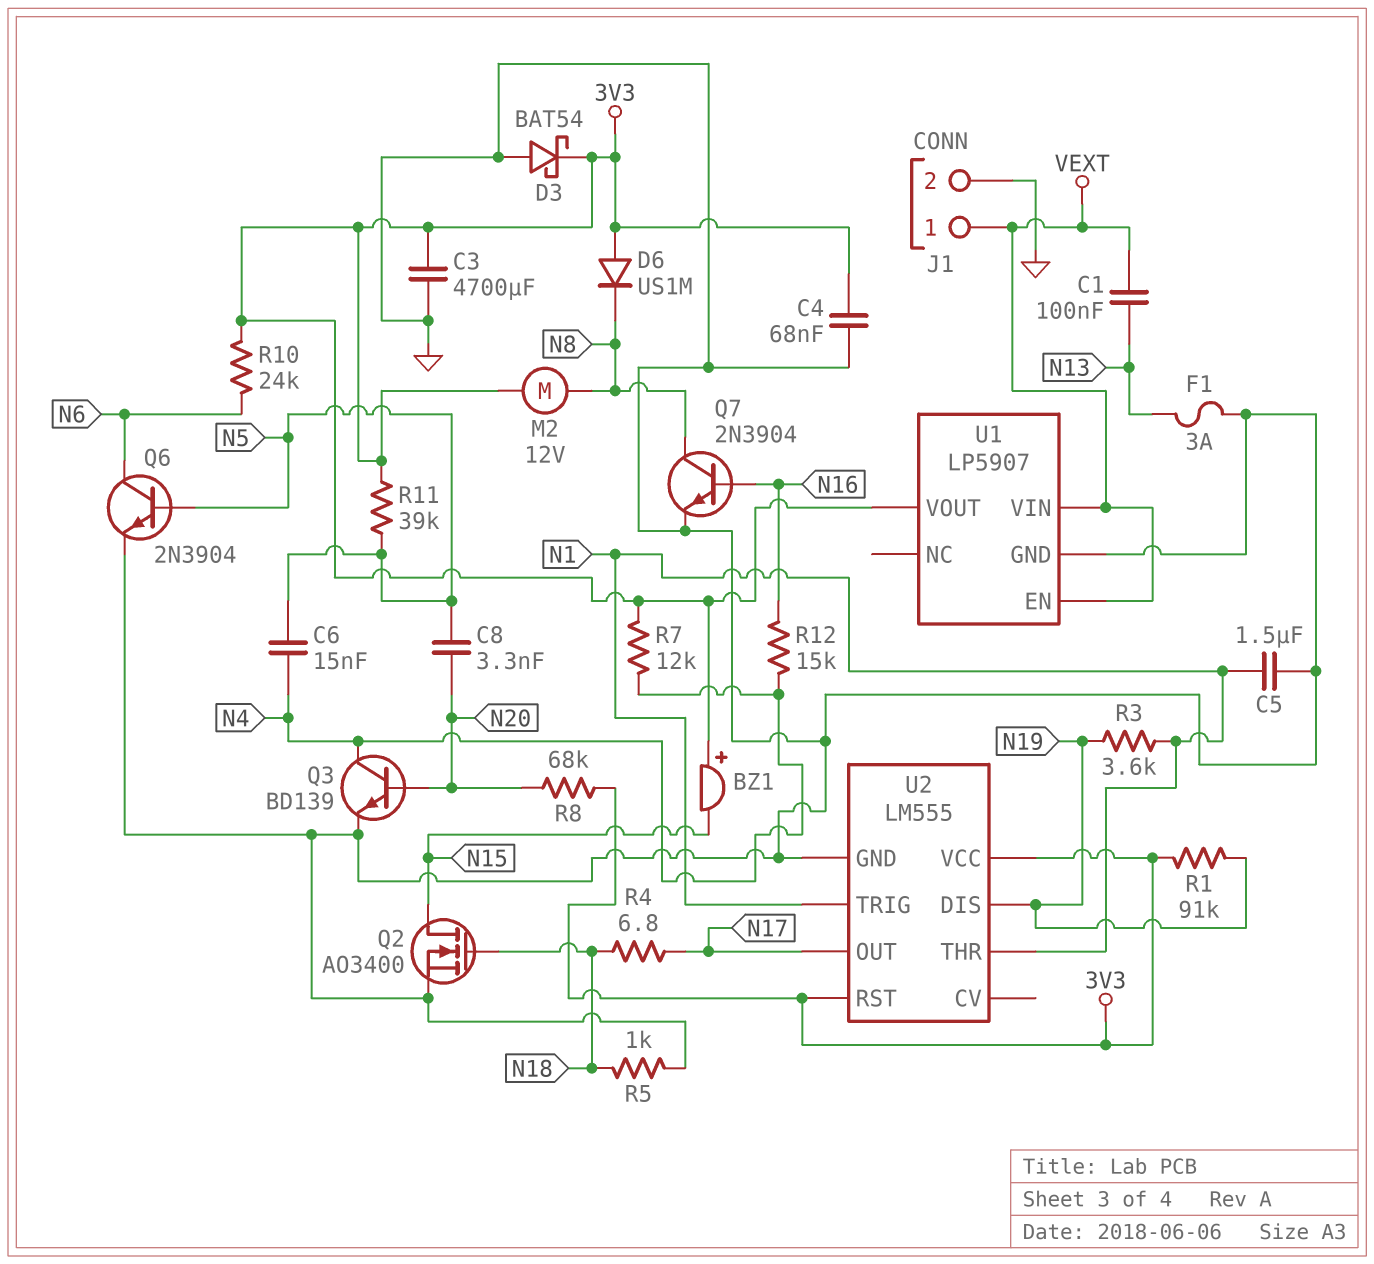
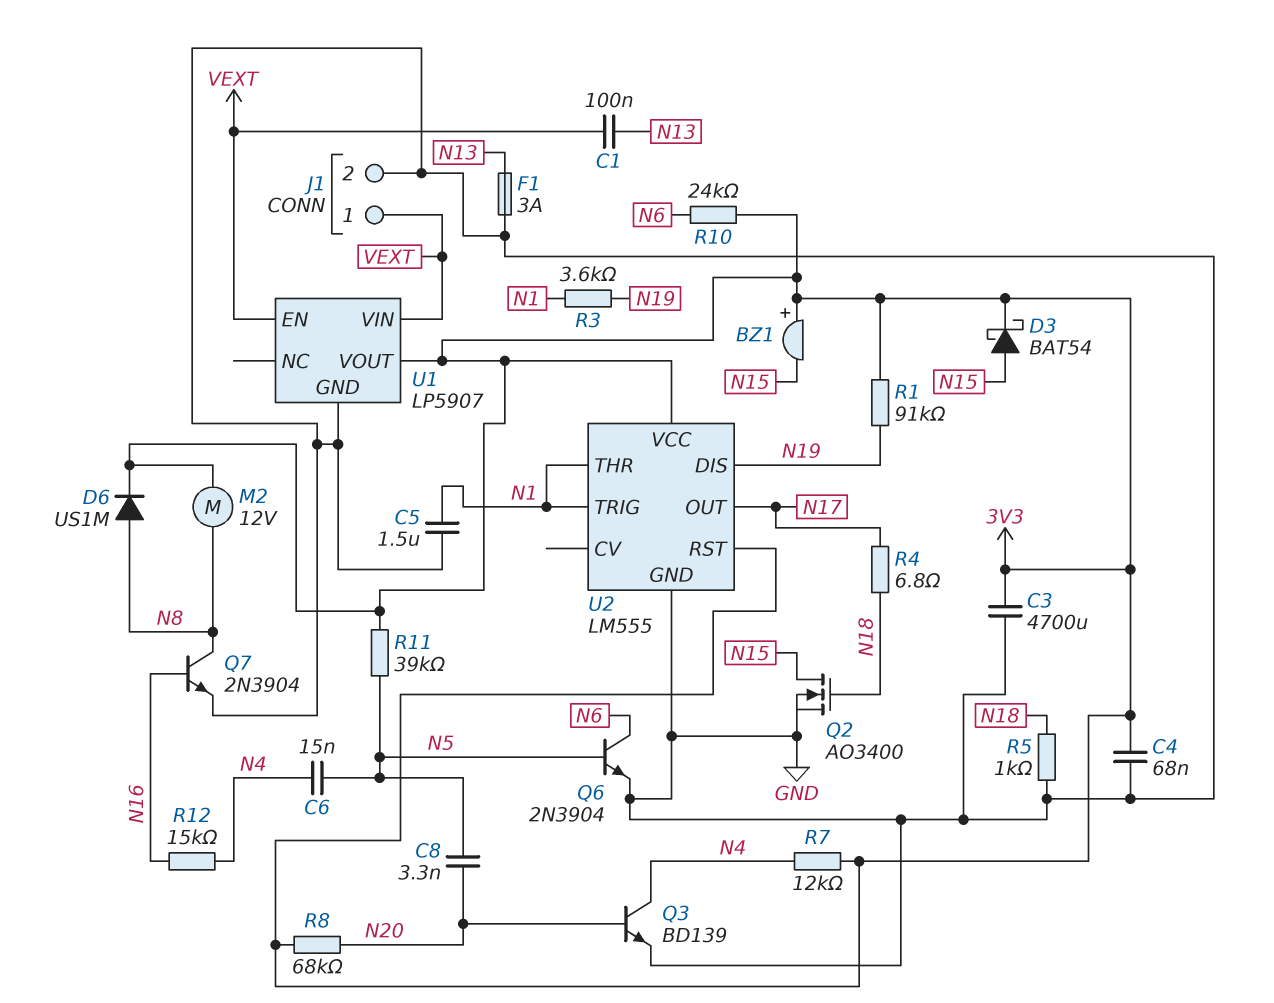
D3: schottky BAT54 (A GND, K 3V3) -> schottky BAT54 (A N15, K 3V3)
D6: diode US1M (A 3V3, K N8) -> diode US1M (A N8, K 3V3)

